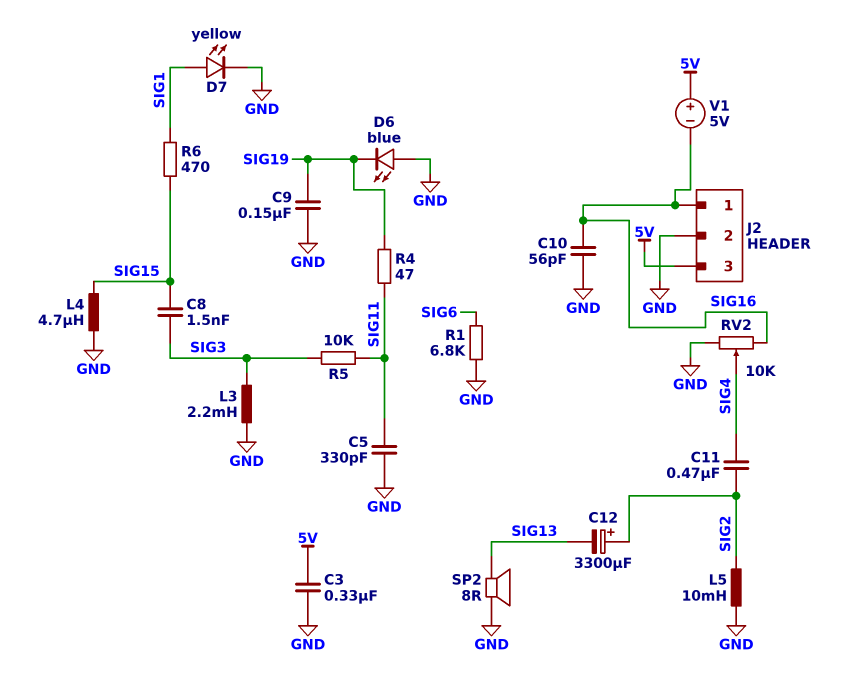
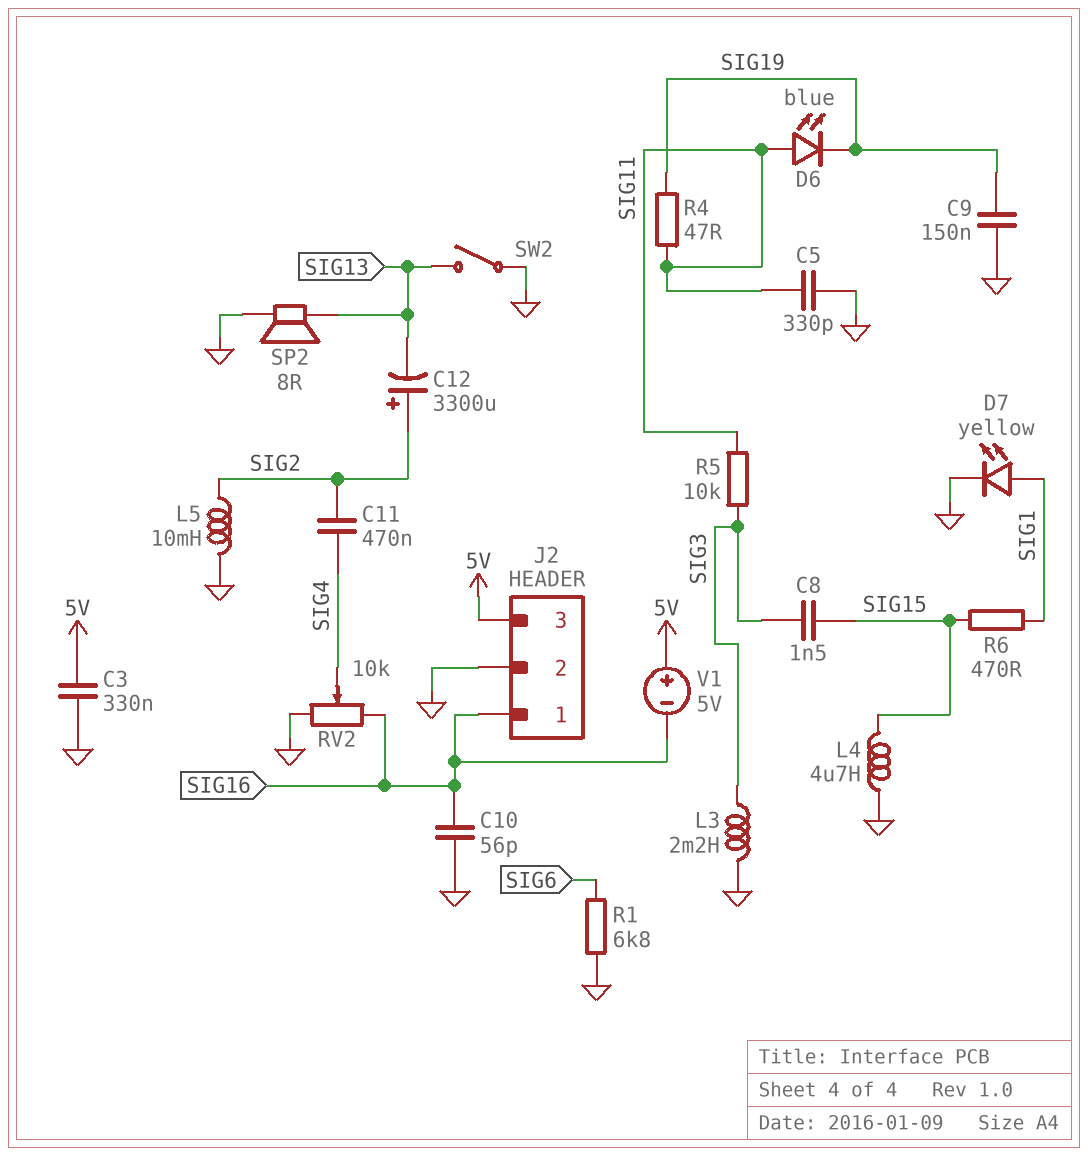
D6: LED blue (A GND, K SIG19) -> LED blue (A SIG11, K SIG19)
SW2: none -> switch (GND, SIG13)

